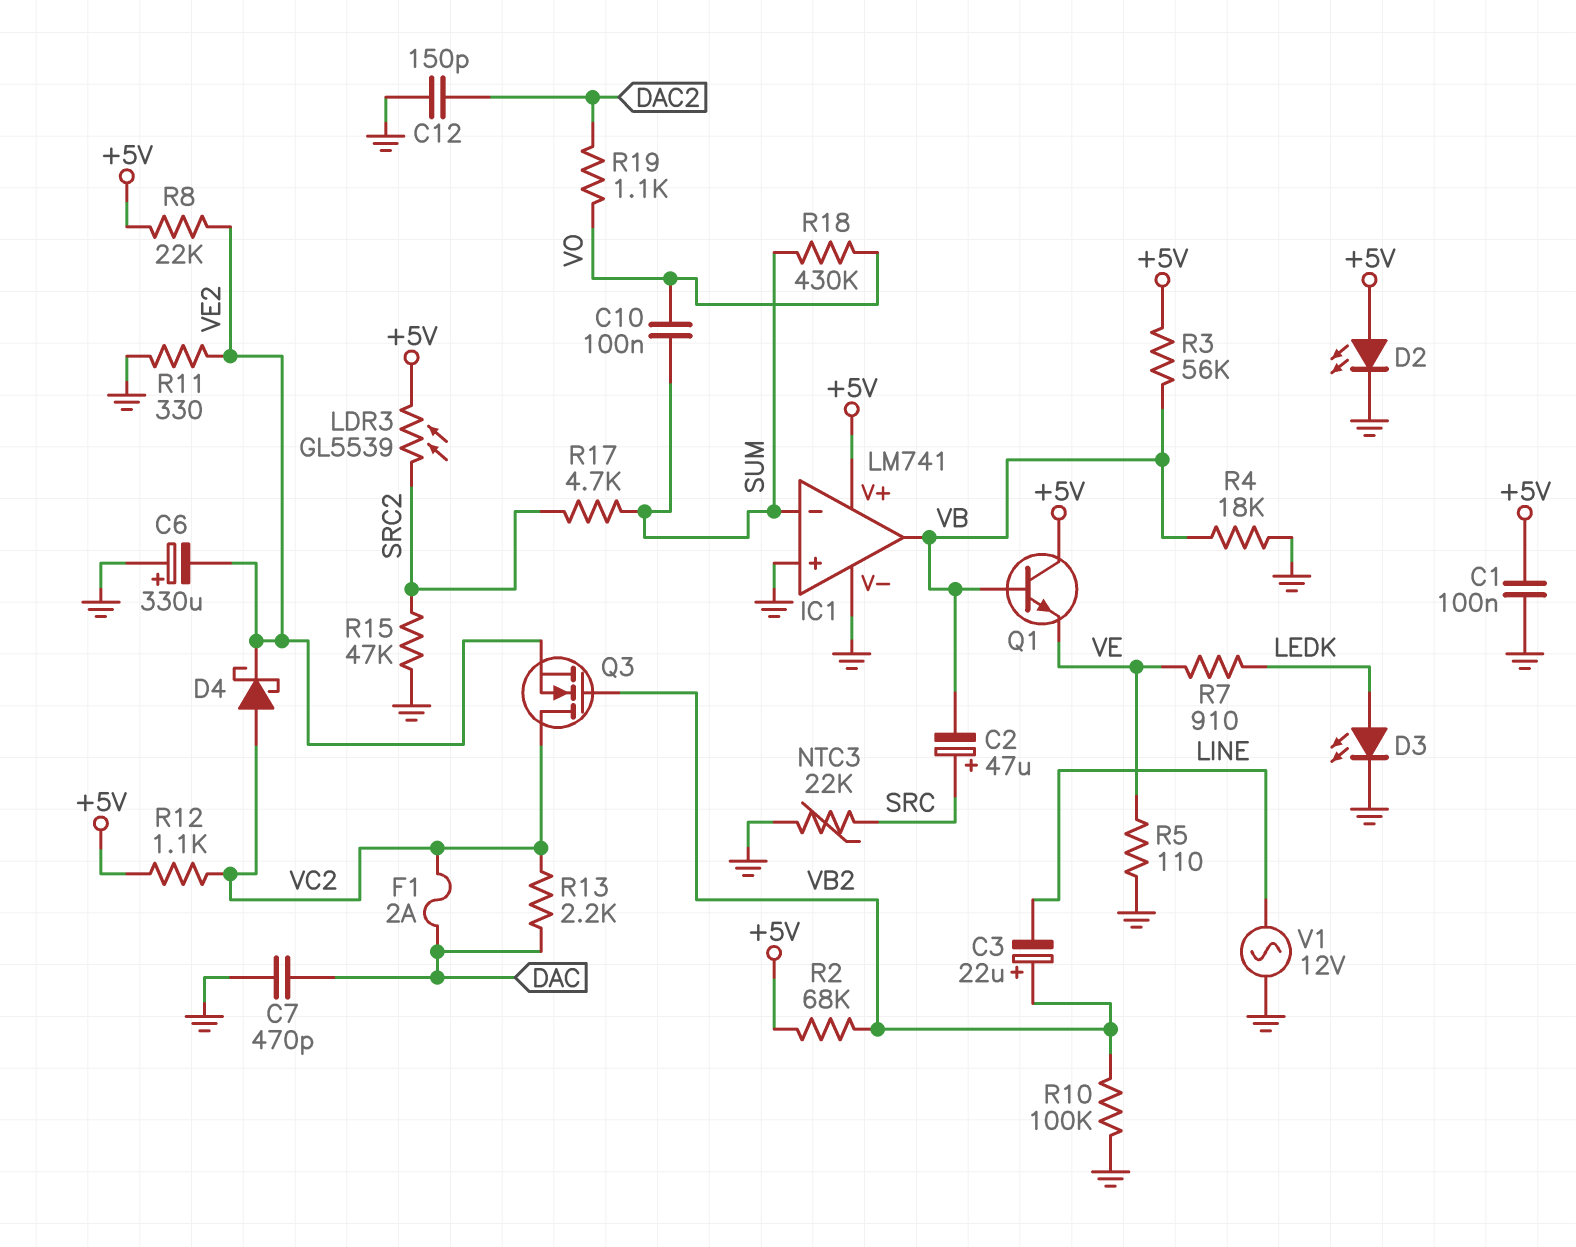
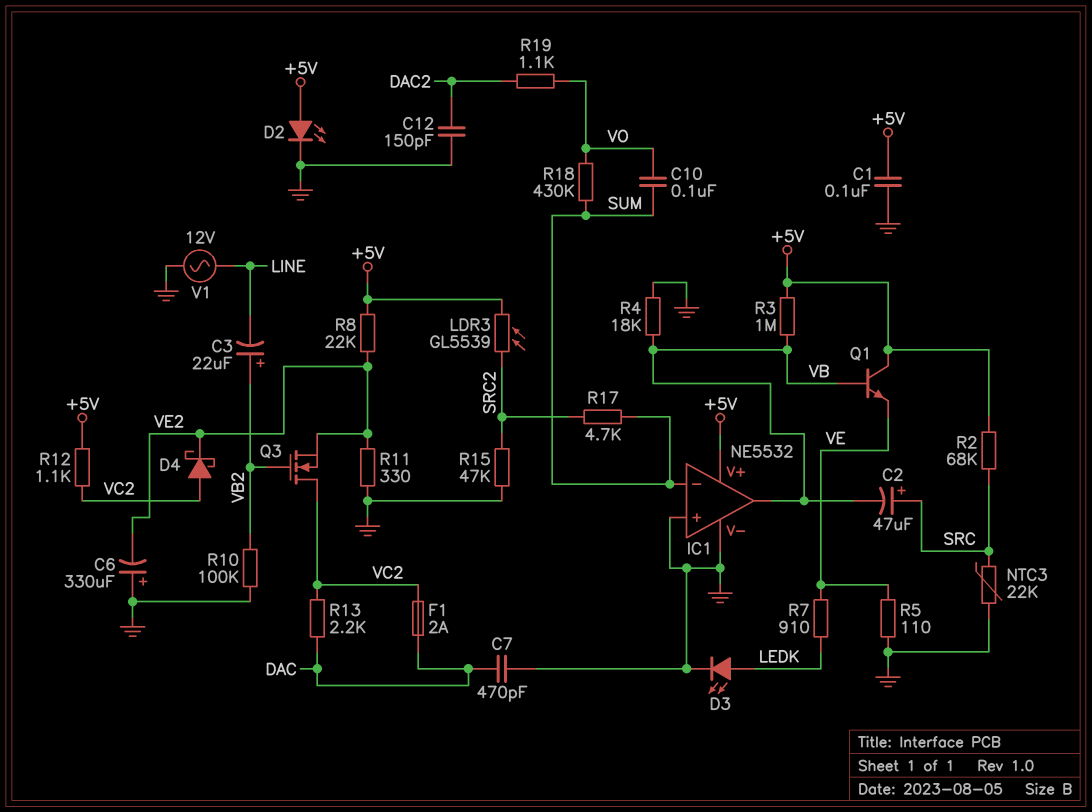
IC1: LM741 -> NE5532
R2: 68k (+5V, VB2) -> 68k (+5V, SRC)
R3: 56k (+5V, VB) -> 1M (+5V, VB)

